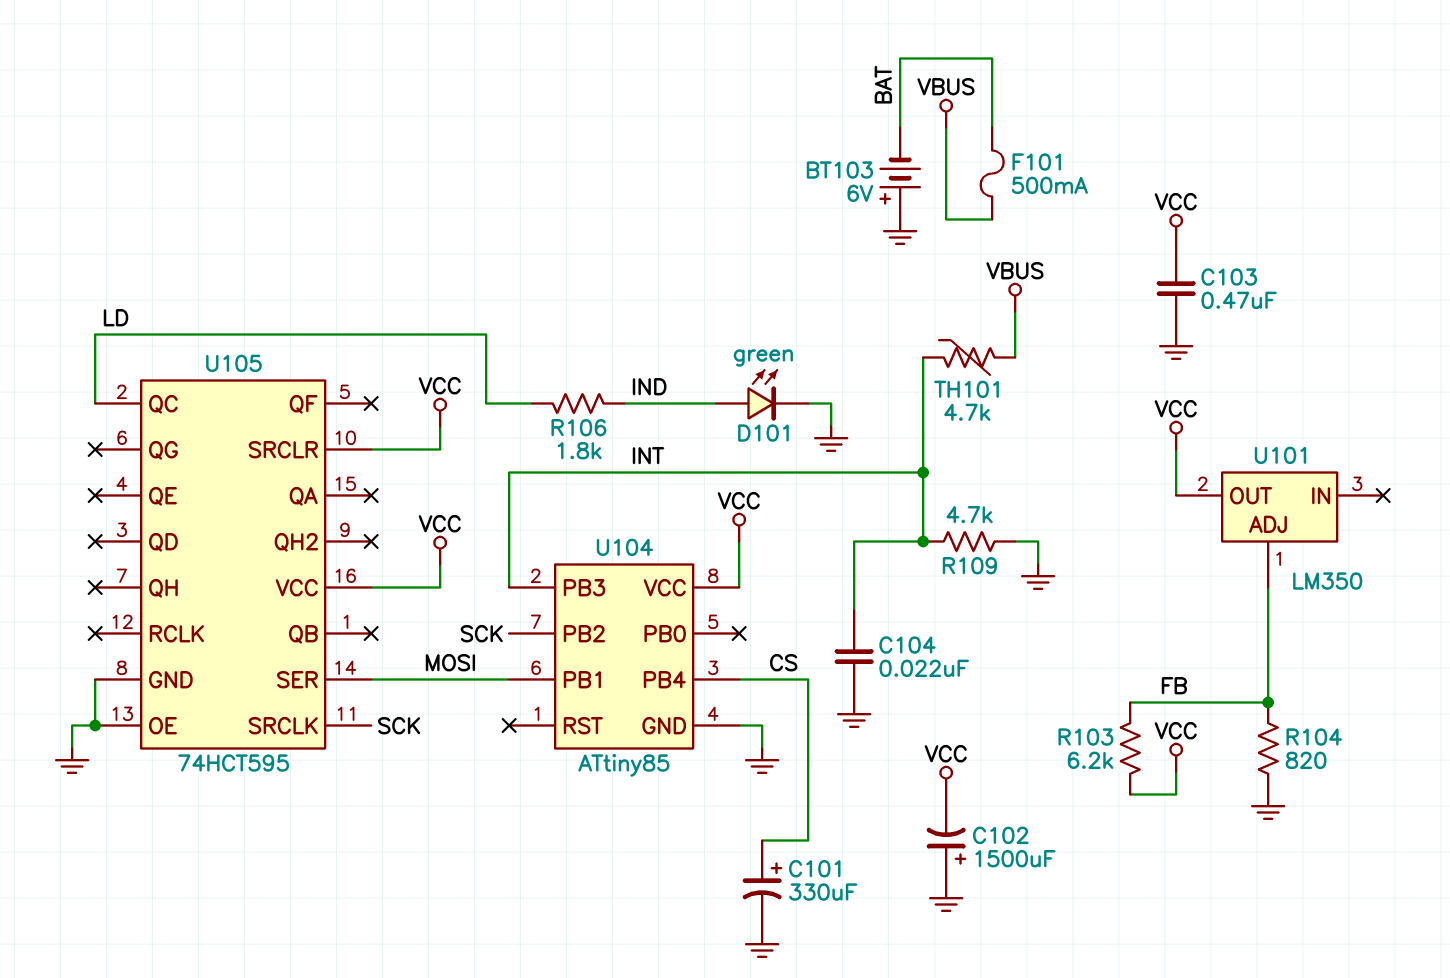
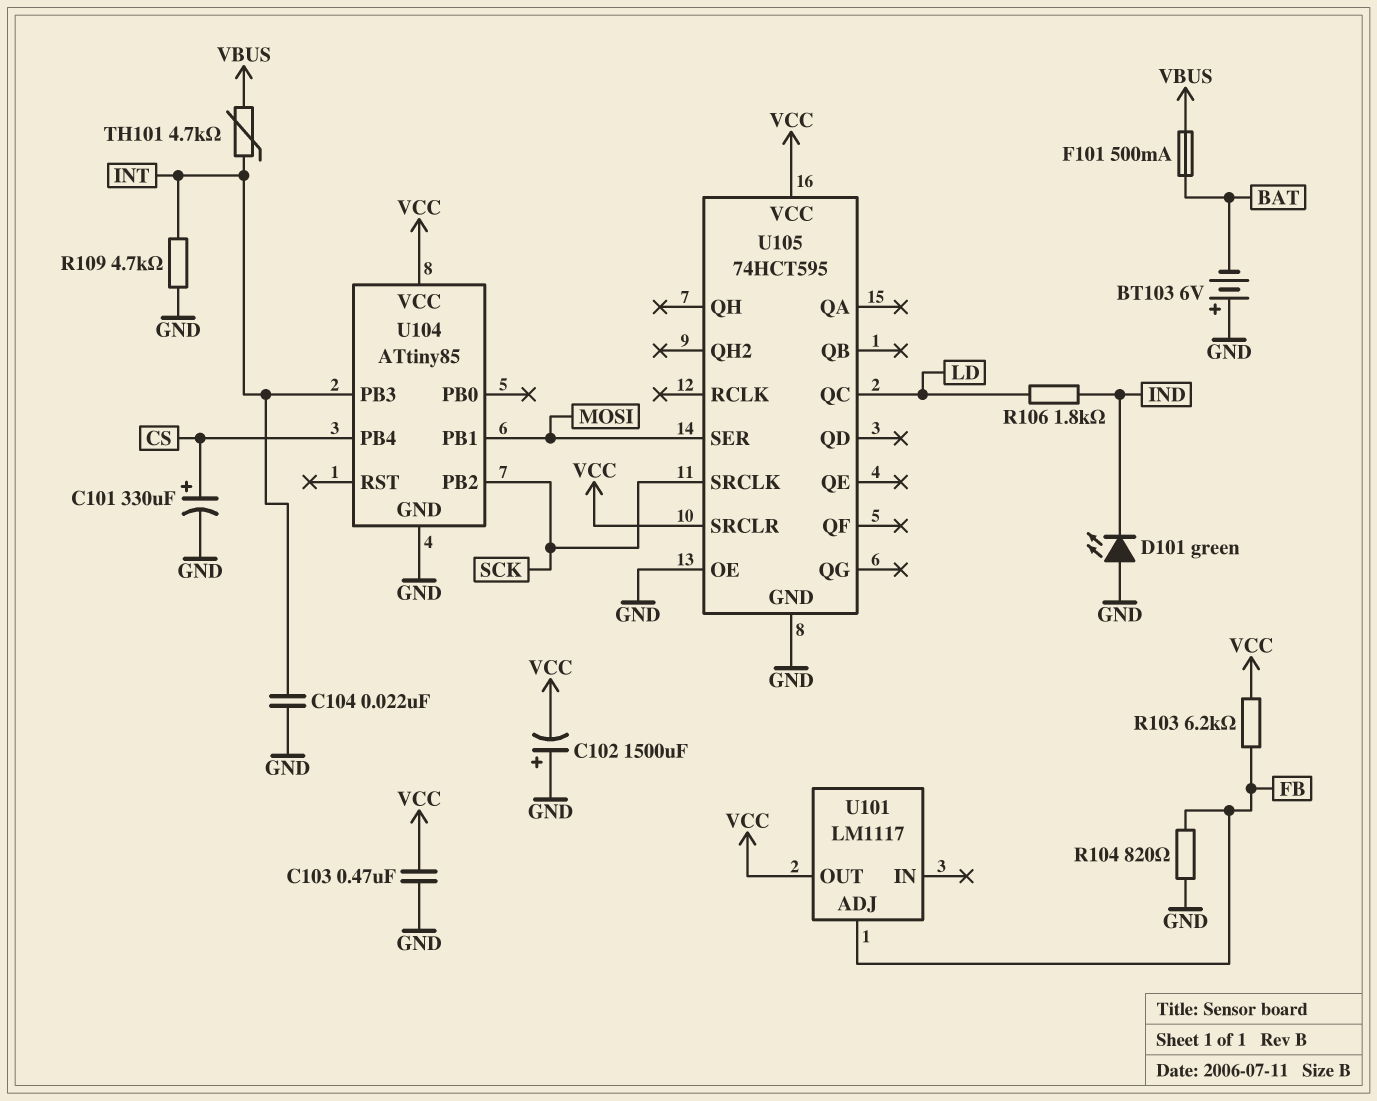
D101: LED green (A IND, K GND) -> LED green (A GND, K IND)
U101: LM350 -> LM1117

